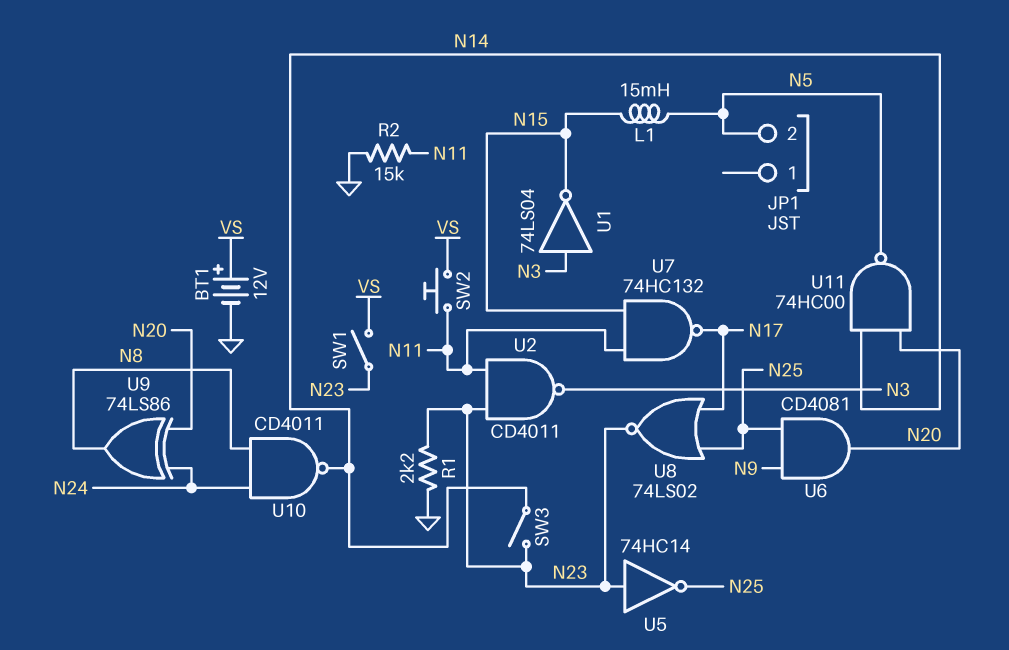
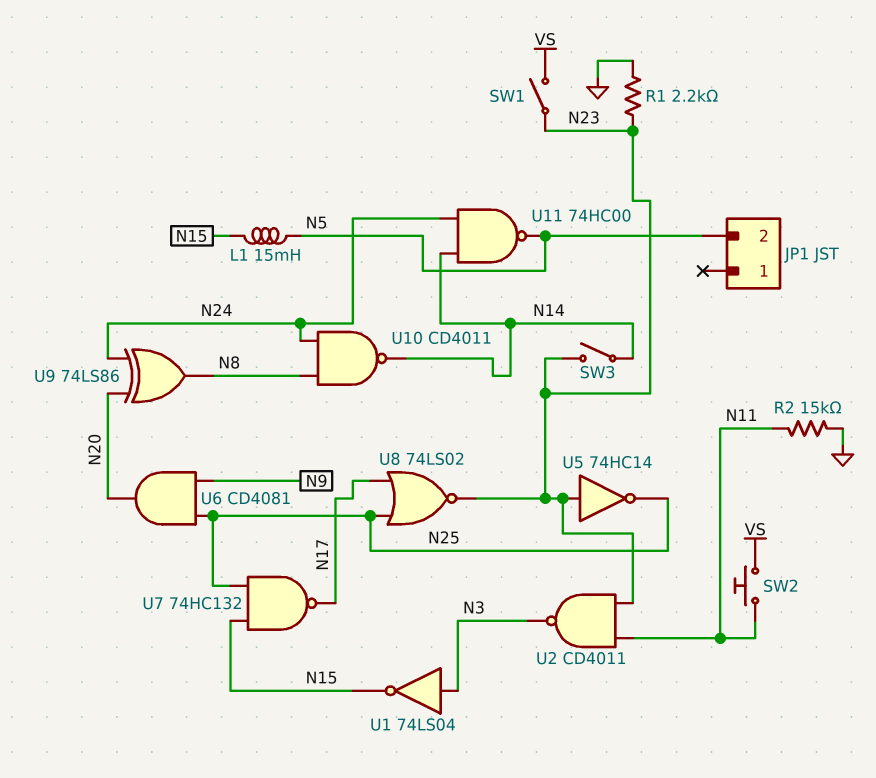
BT1: 12V (plus VS, minus GND) -> none
U7: NAND 74HC132 (in N11, in N15, out N17) -> NAND 74HC132 (in N15, in N25, out N17)
U11: NAND 74HC00 (in N14, in N20, out N5) -> NAND 74HC00 (in N14, in N24, out N5)

